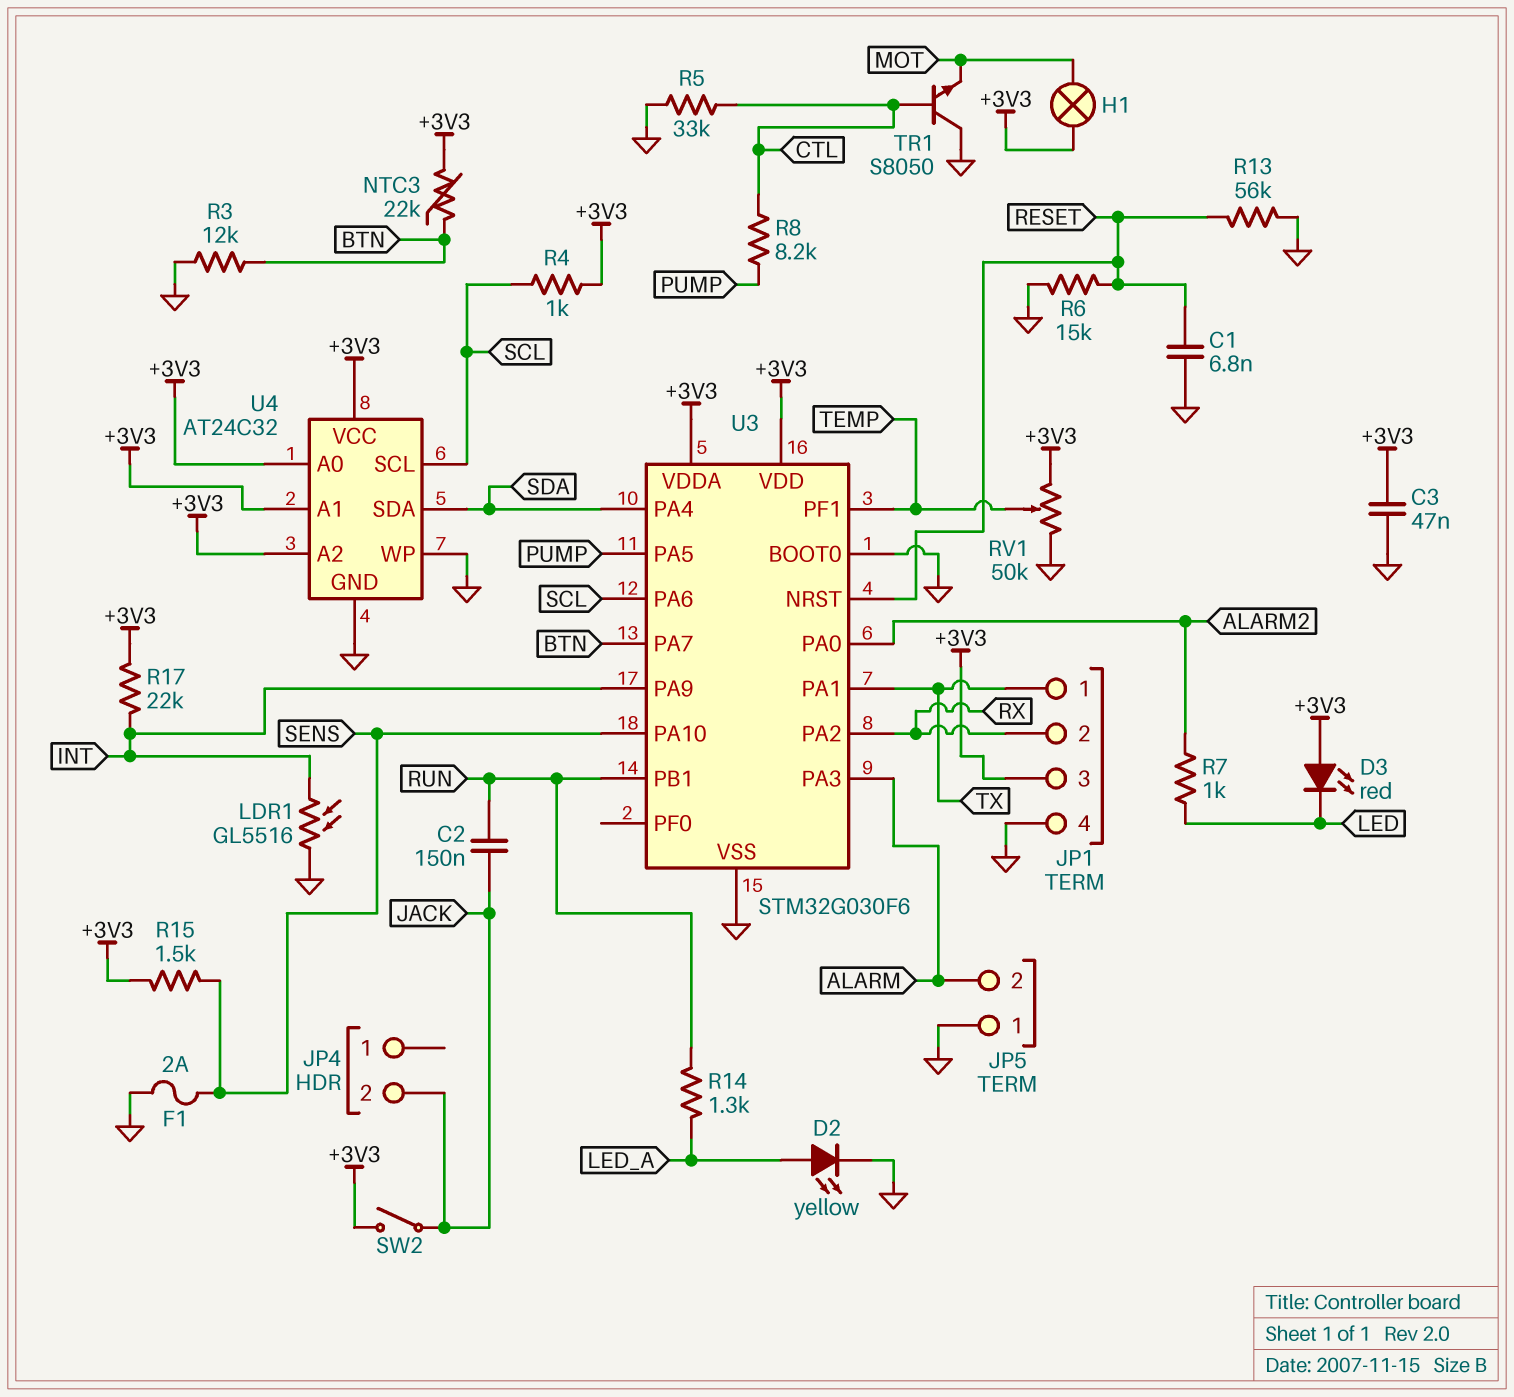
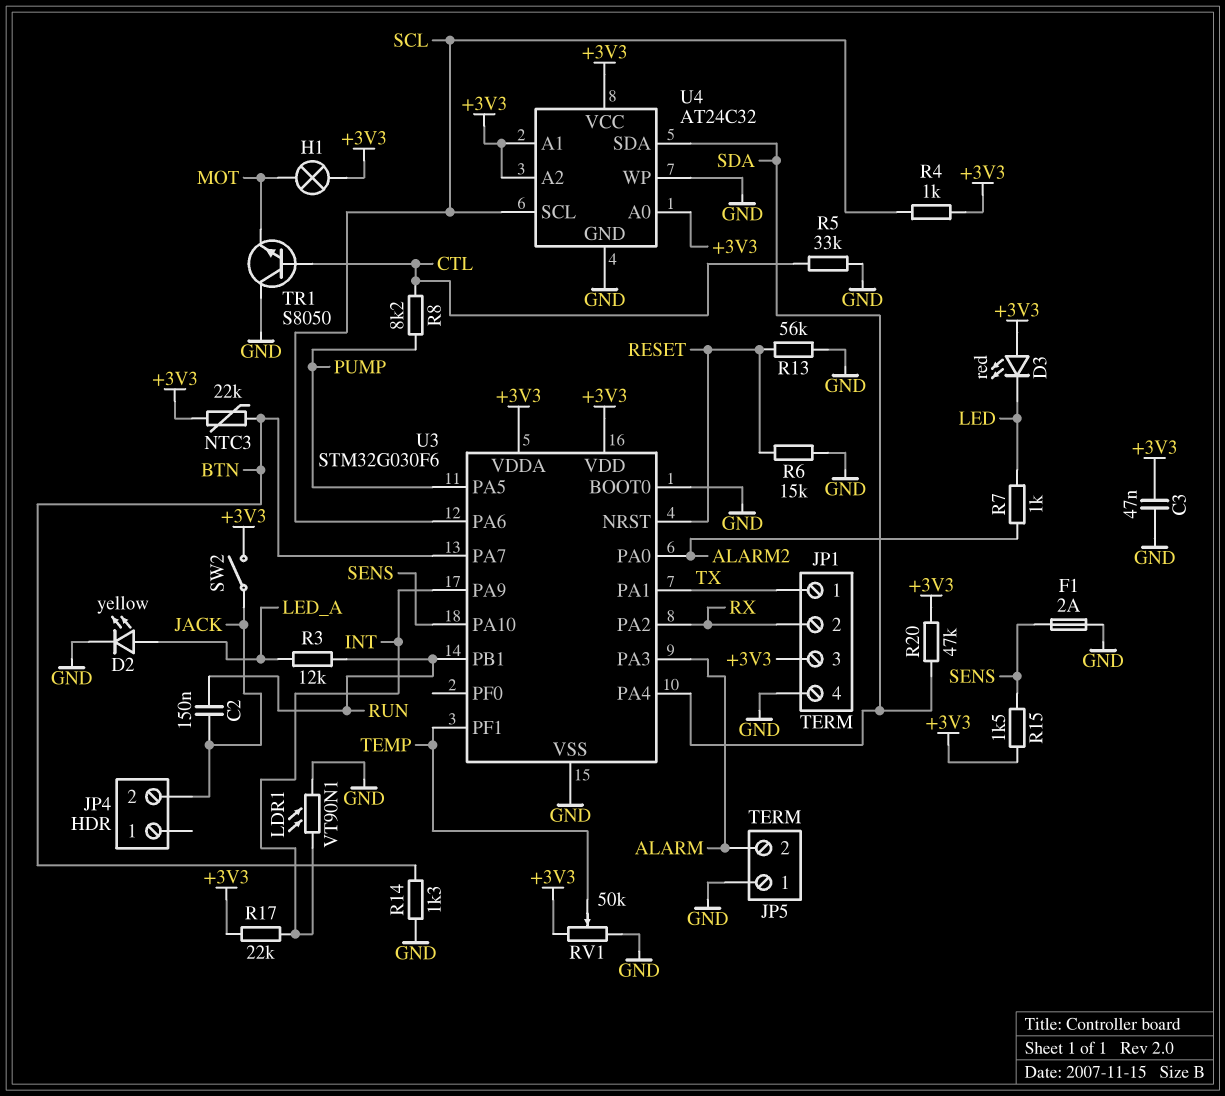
C1: 6.8nF (GND, RESET) -> none
LDR1: GL5516 (GND, INT) -> VT90N1 (GND, INT)
R3: 12k (BTN, GND) -> 12k (LED_A, RUN)
R14: 1.3k (LED_A, RUN) -> 1.3k (BTN, GND)
R20: none -> 47k (+3V3, SDA)

